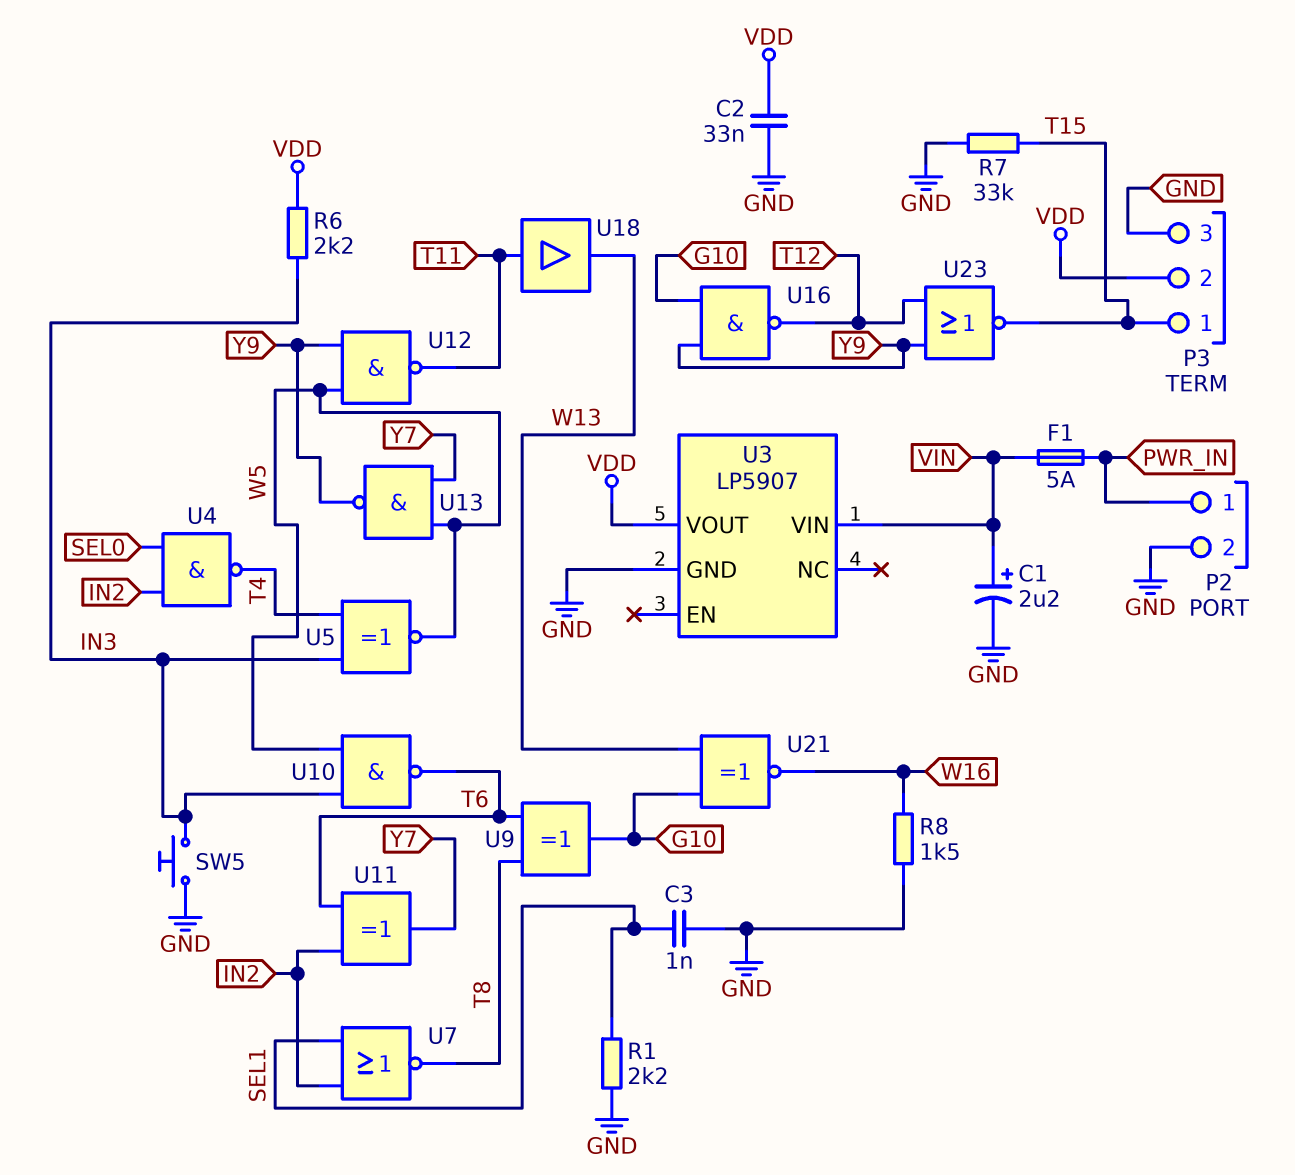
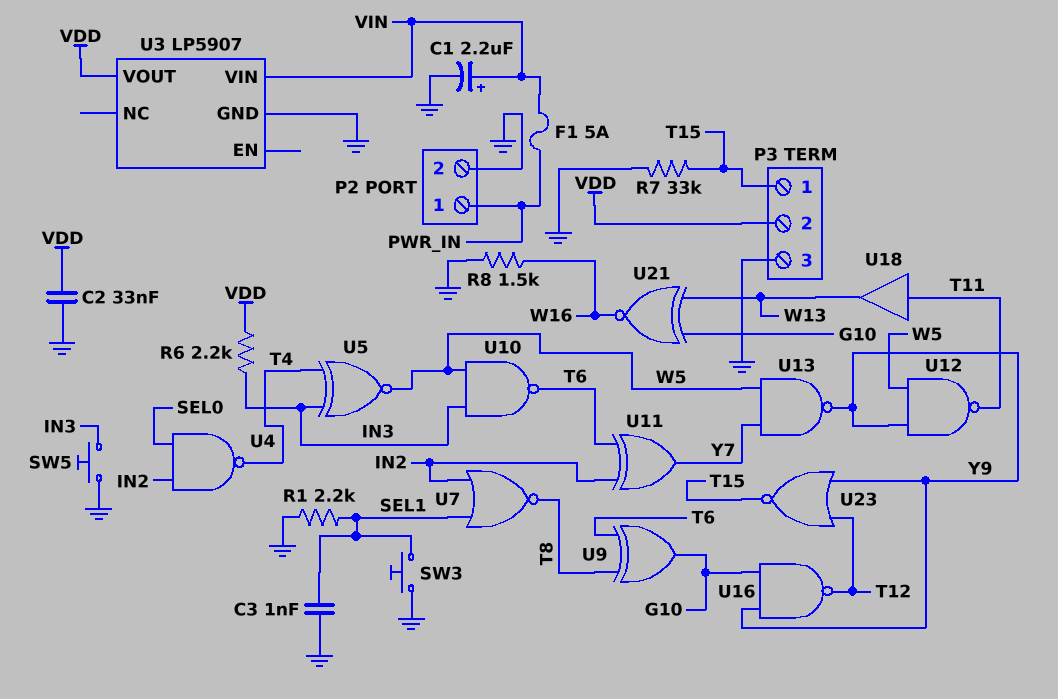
SW3: none -> button (GND, SEL1)

